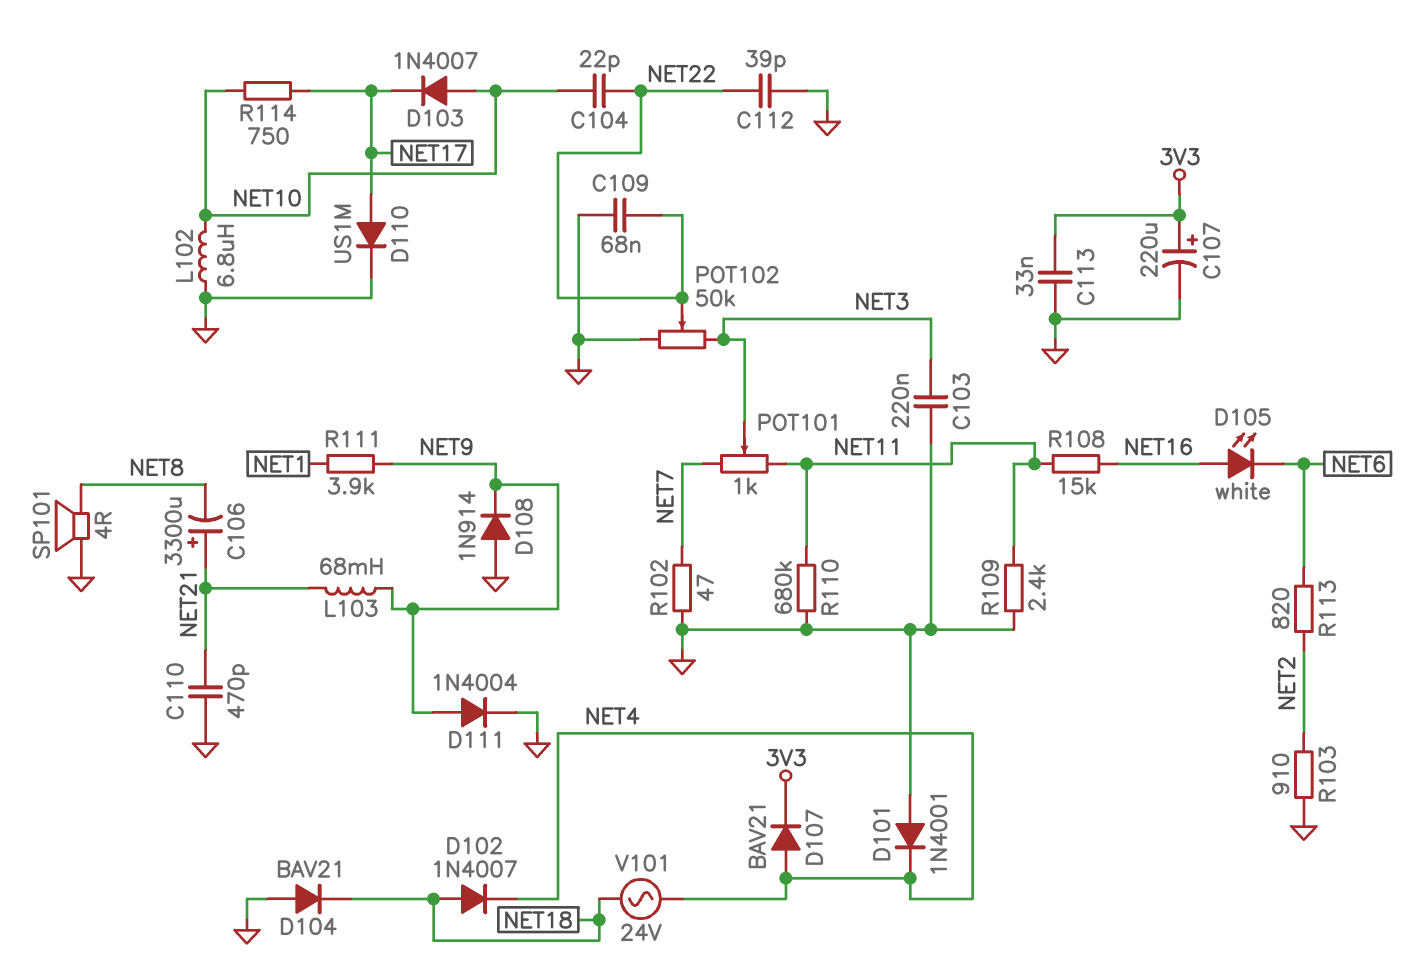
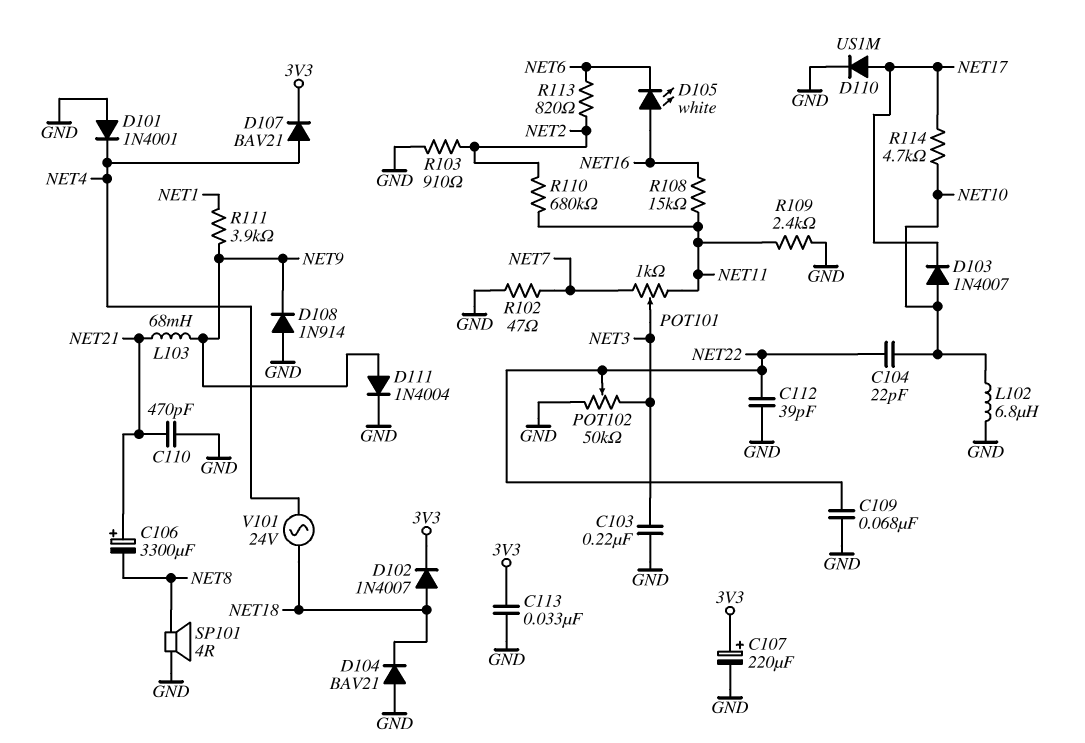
D102: diode 1N4007 (A NET18, K NET4) -> diode 1N4007 (A NET18, K 3V3)
R110: 680k (GND, NET11) -> 680k (NET2, NET11)
R114: 750 (NET10, NET17) -> 4.7k (NET10, NET17)

